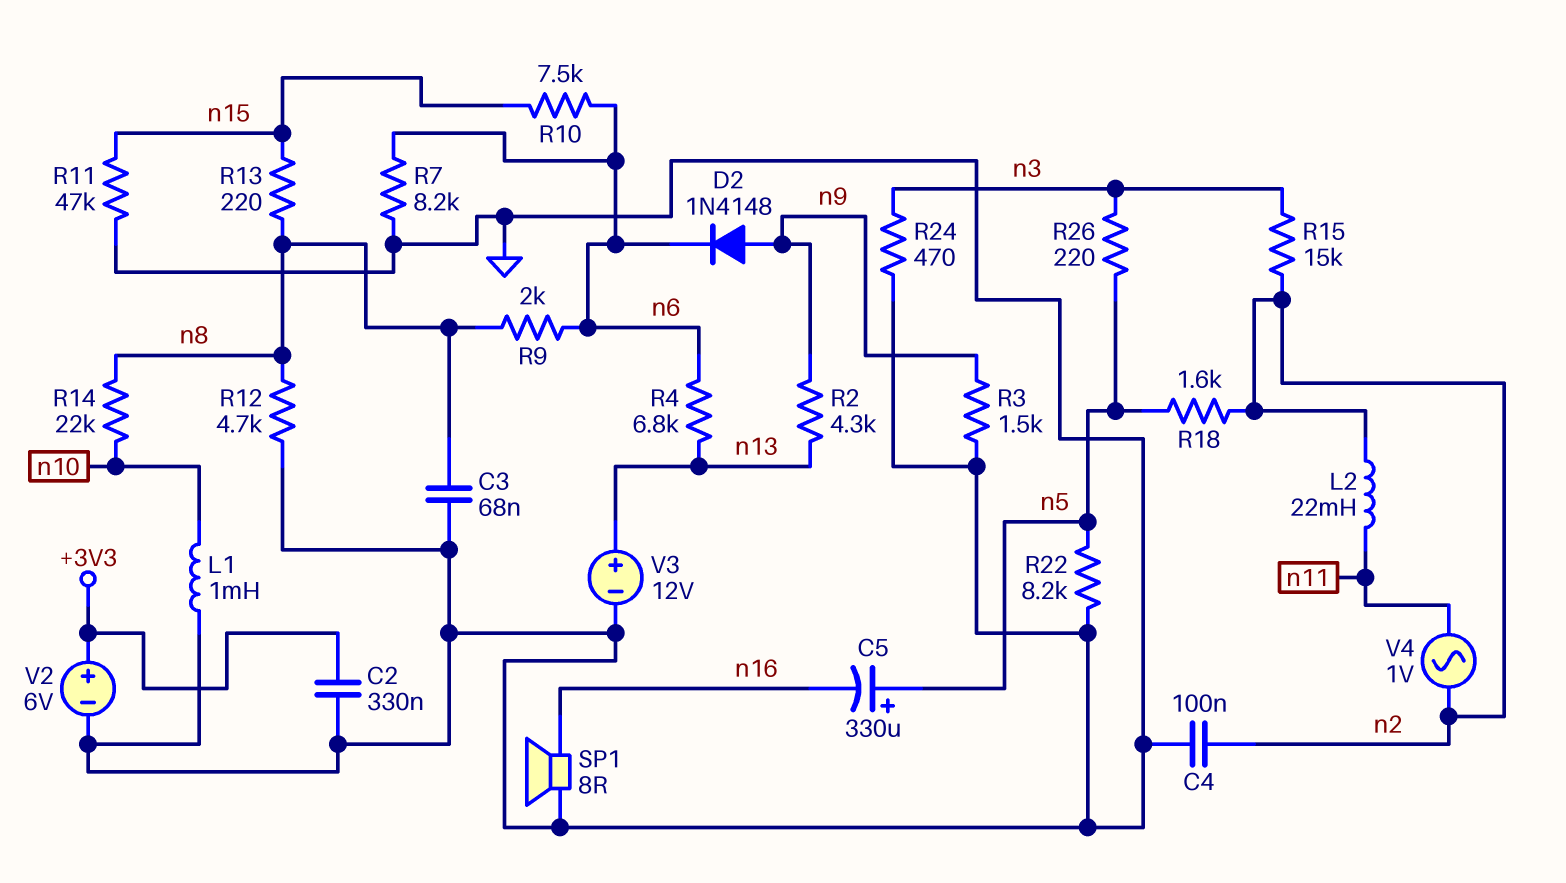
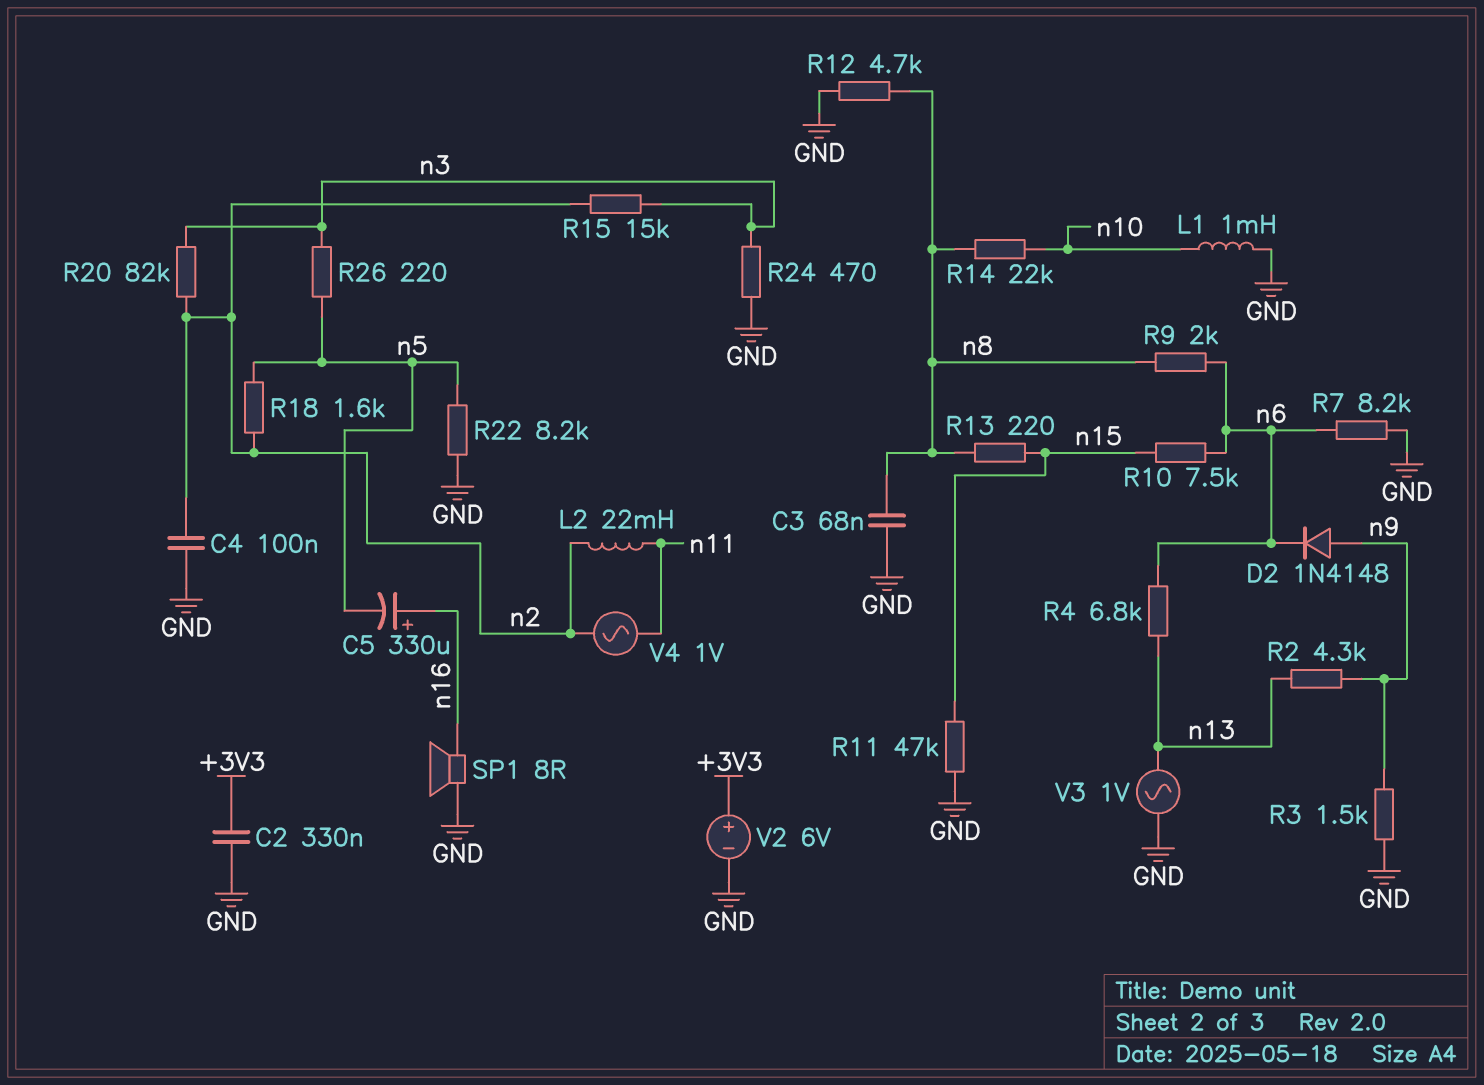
C5: 330uF (plus n5, minus n16) -> 330uF (plus n16, minus n5)
R20: none -> 82k (n2, n3)
V3: 12V (plus n13, minus GND) -> AC 1V (GND, n13)

